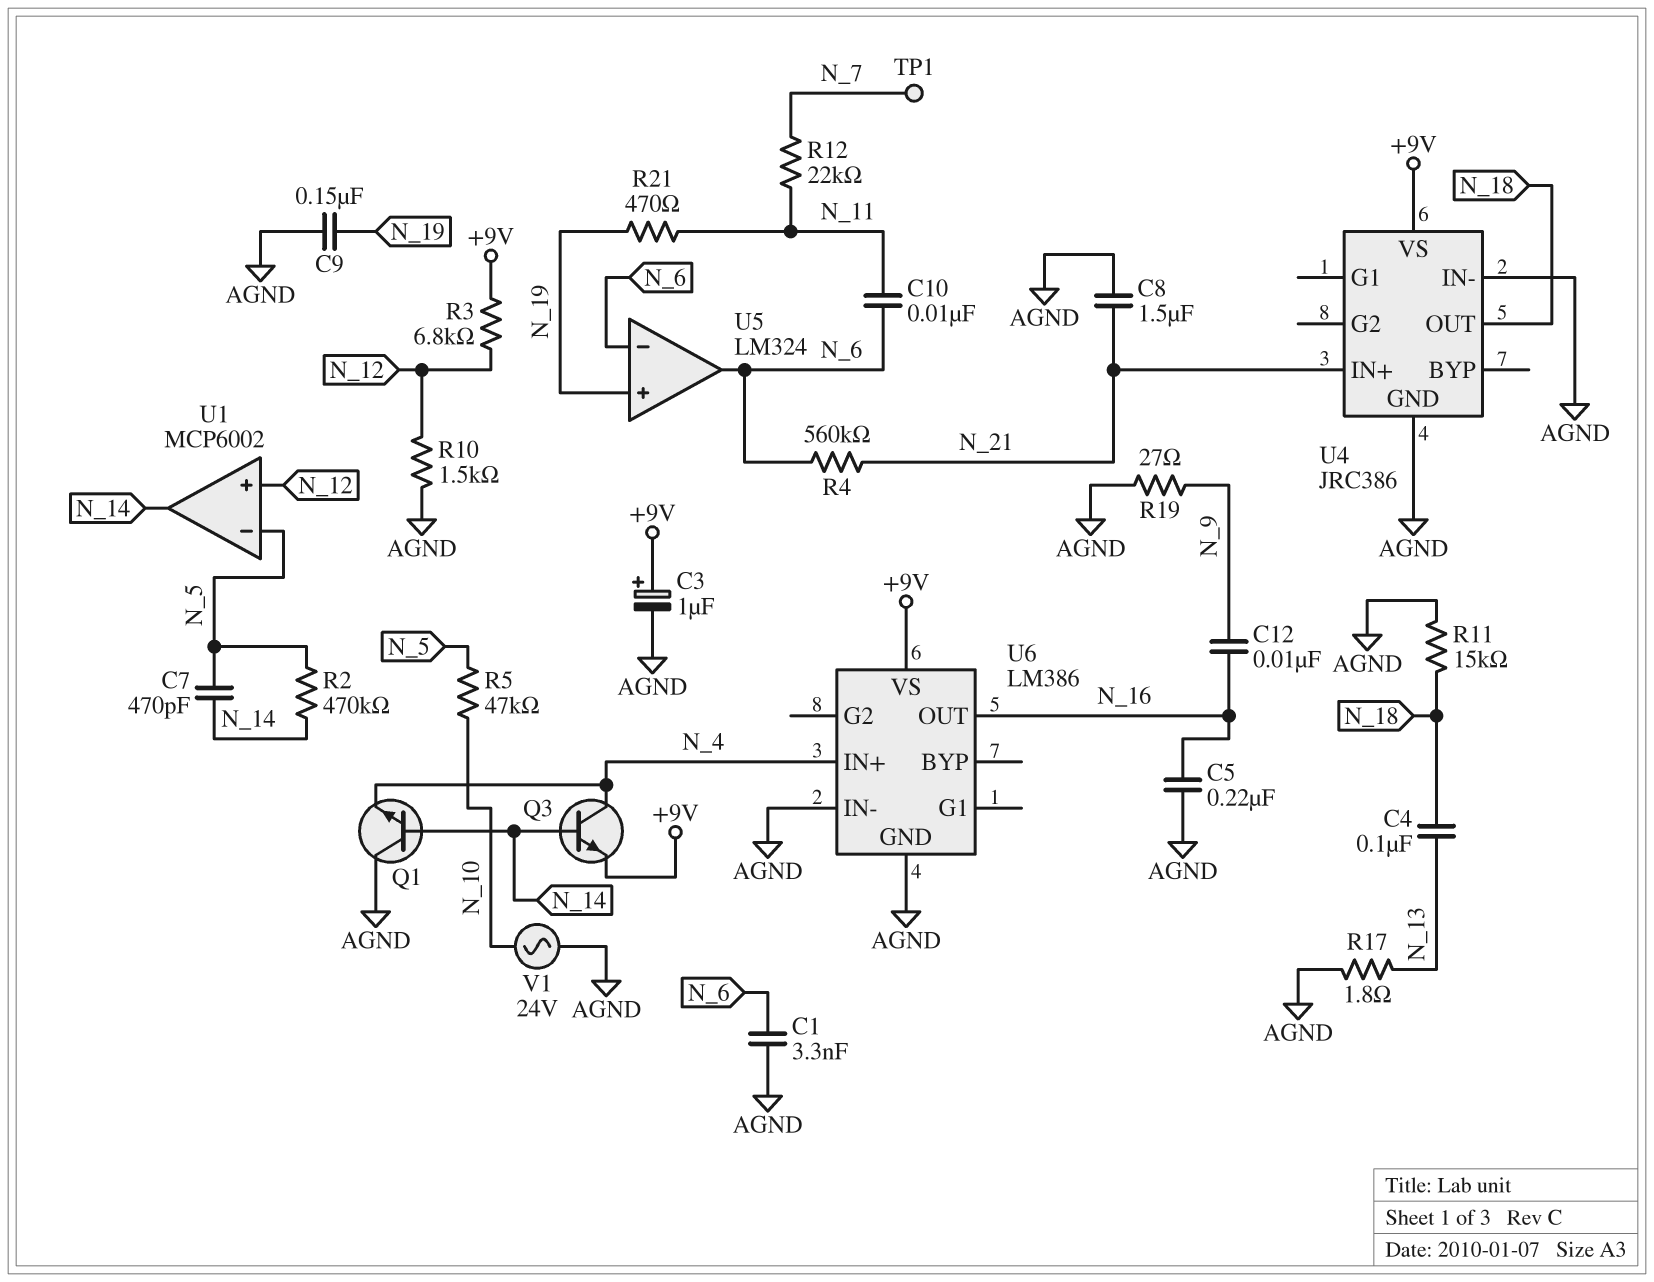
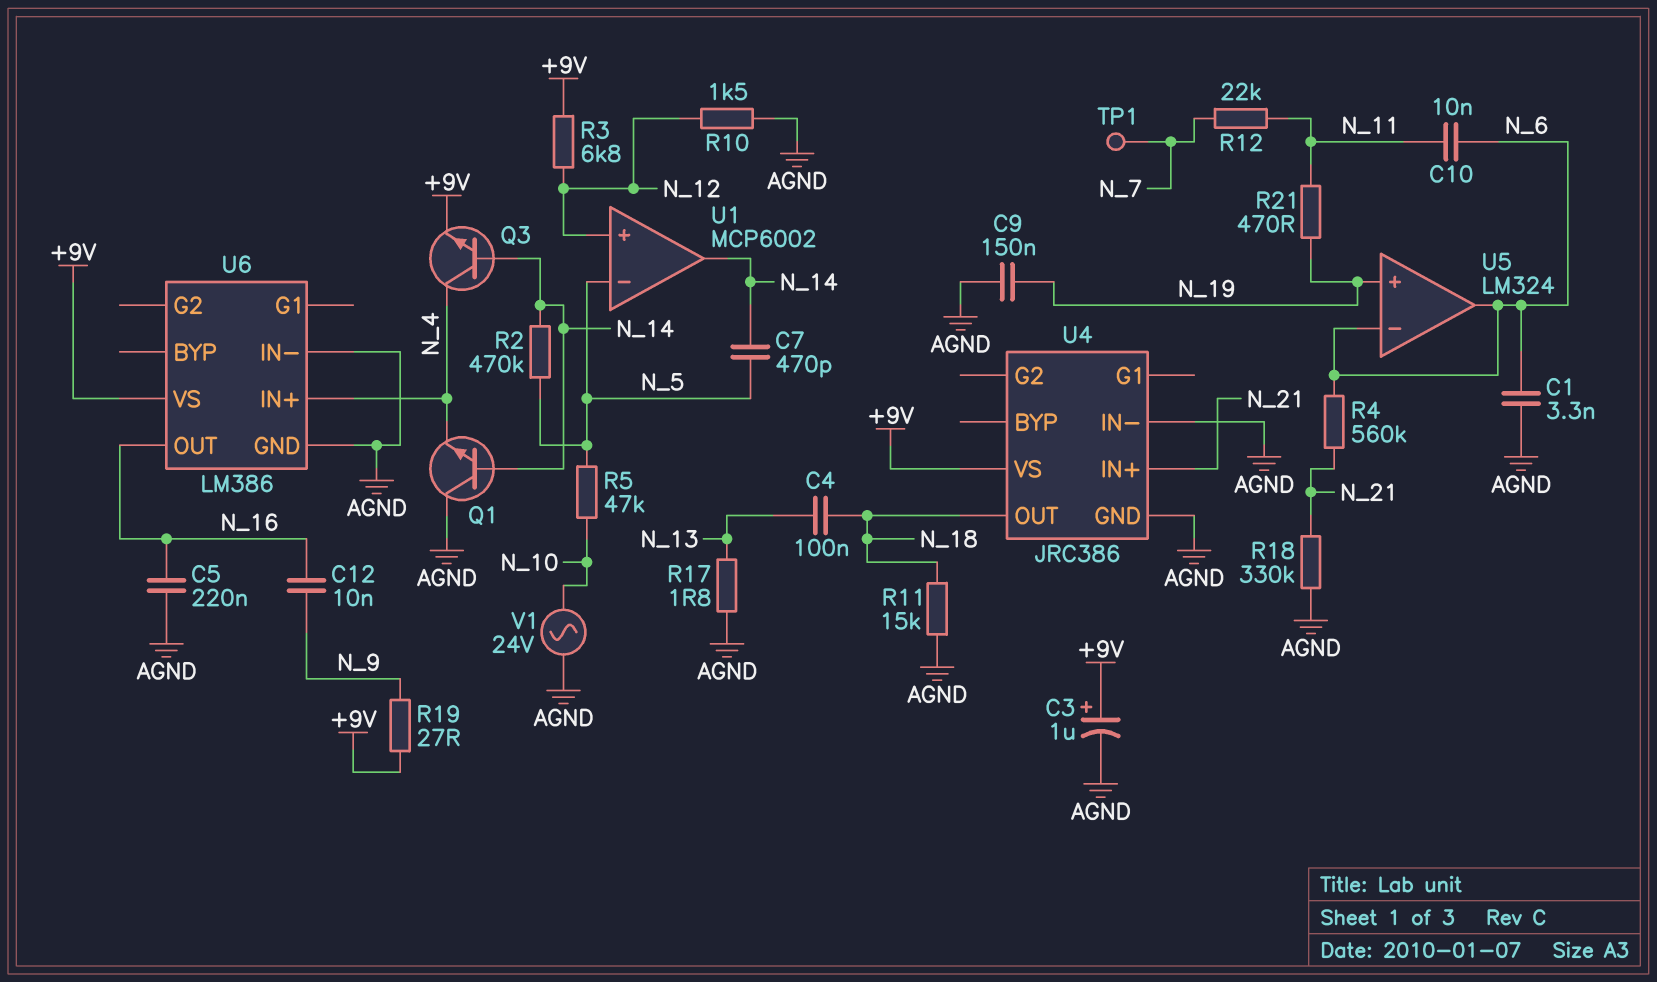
C8: 1.5uF (AGND, N_21) -> none
R18: none -> 330k (AGND, N_21)
R19: 27 (AGND, N_9) -> 27 (+9V, N_9)

